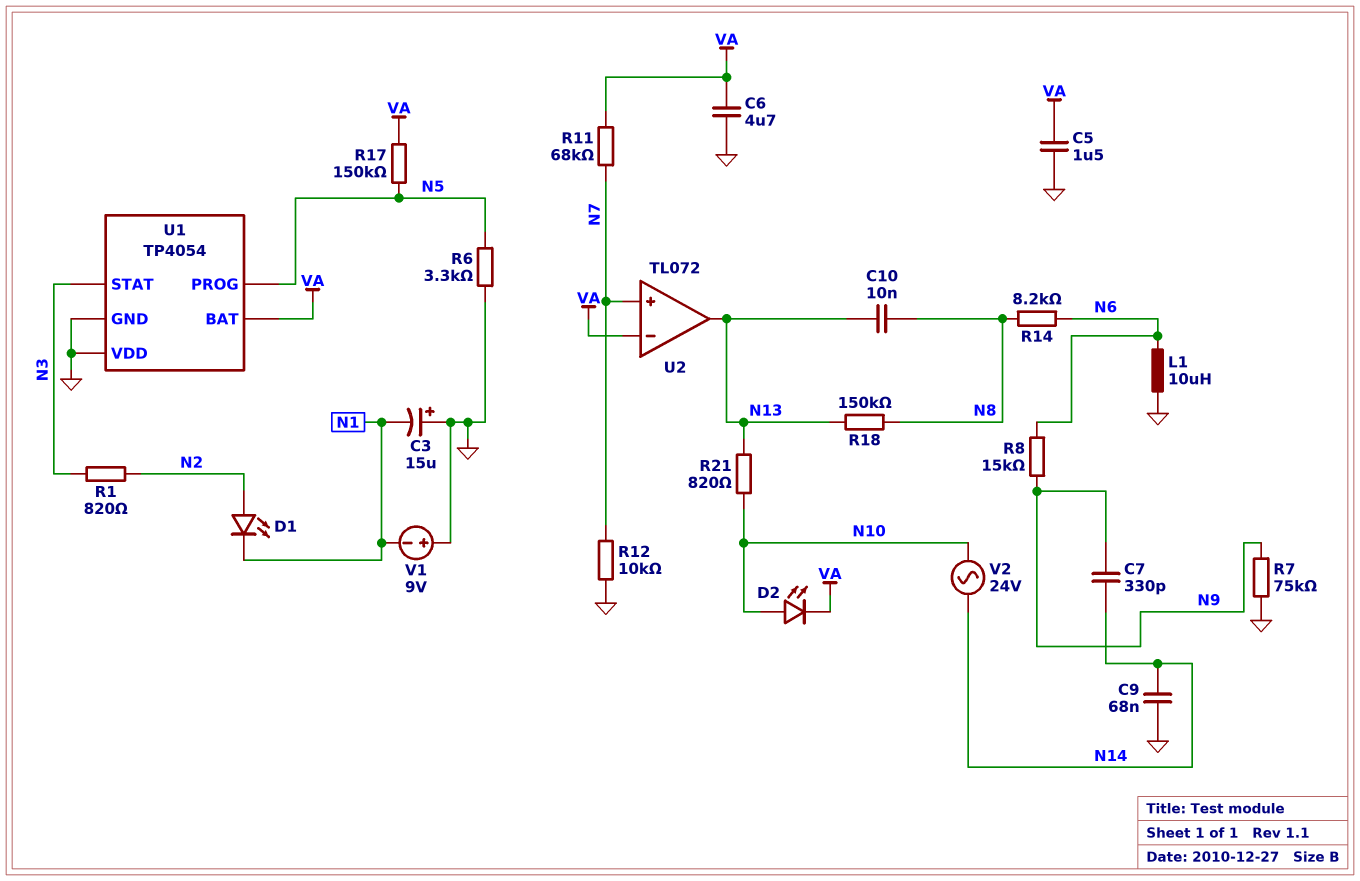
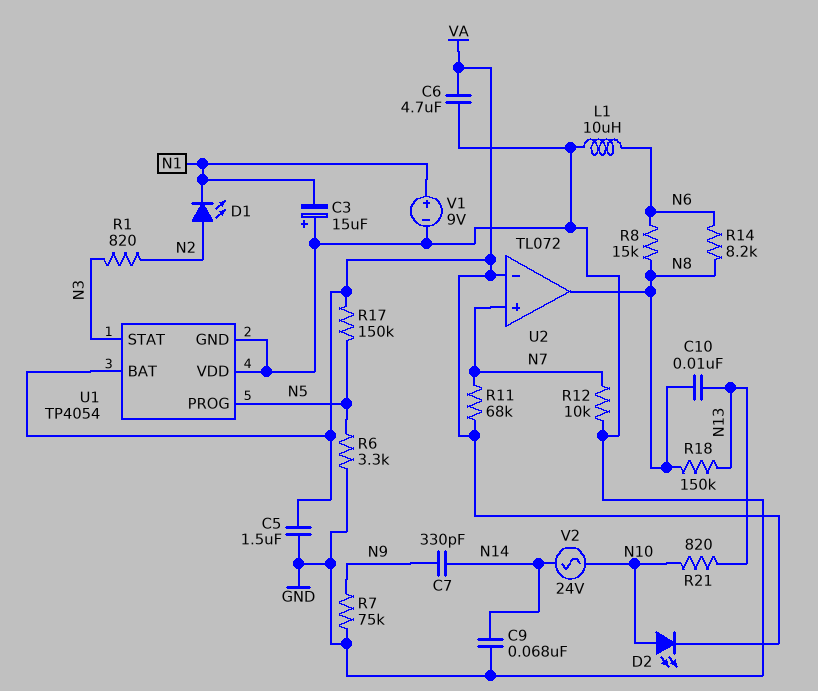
R8: 15k (N6, N9) -> 15k (N6, N8)
U2 pin out: N13 -> N8
V1: 9V (plus GND, minus N1) -> 9V (plus N1, minus GND)

